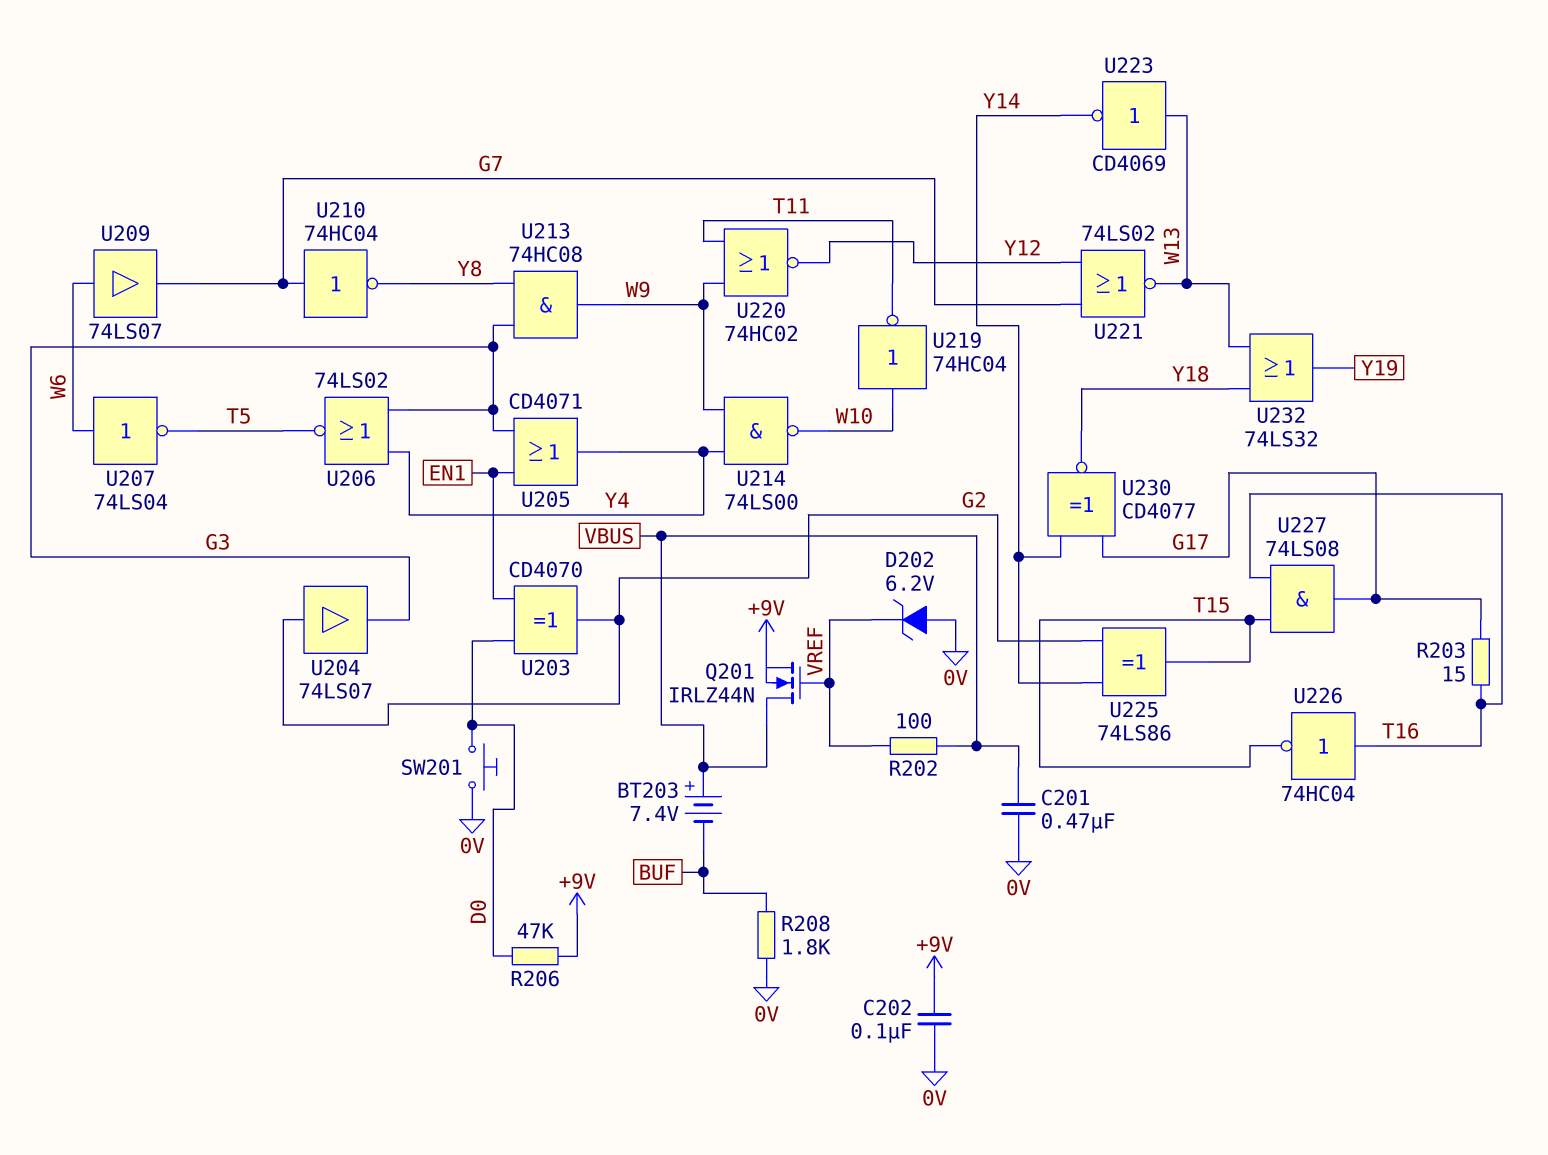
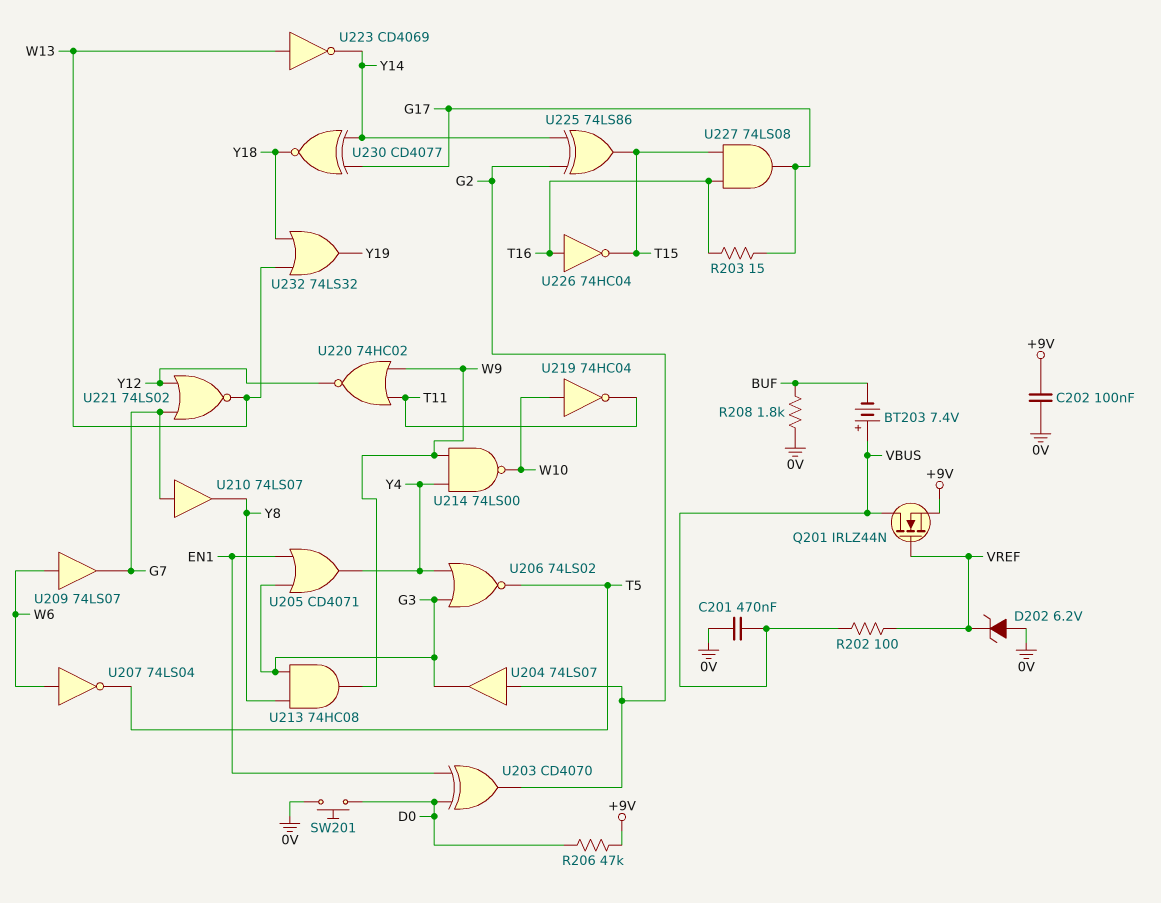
U210: NOT 74HC04 (in G7, out Y8) -> buffer 74LS07 (in G7, out Y8)

